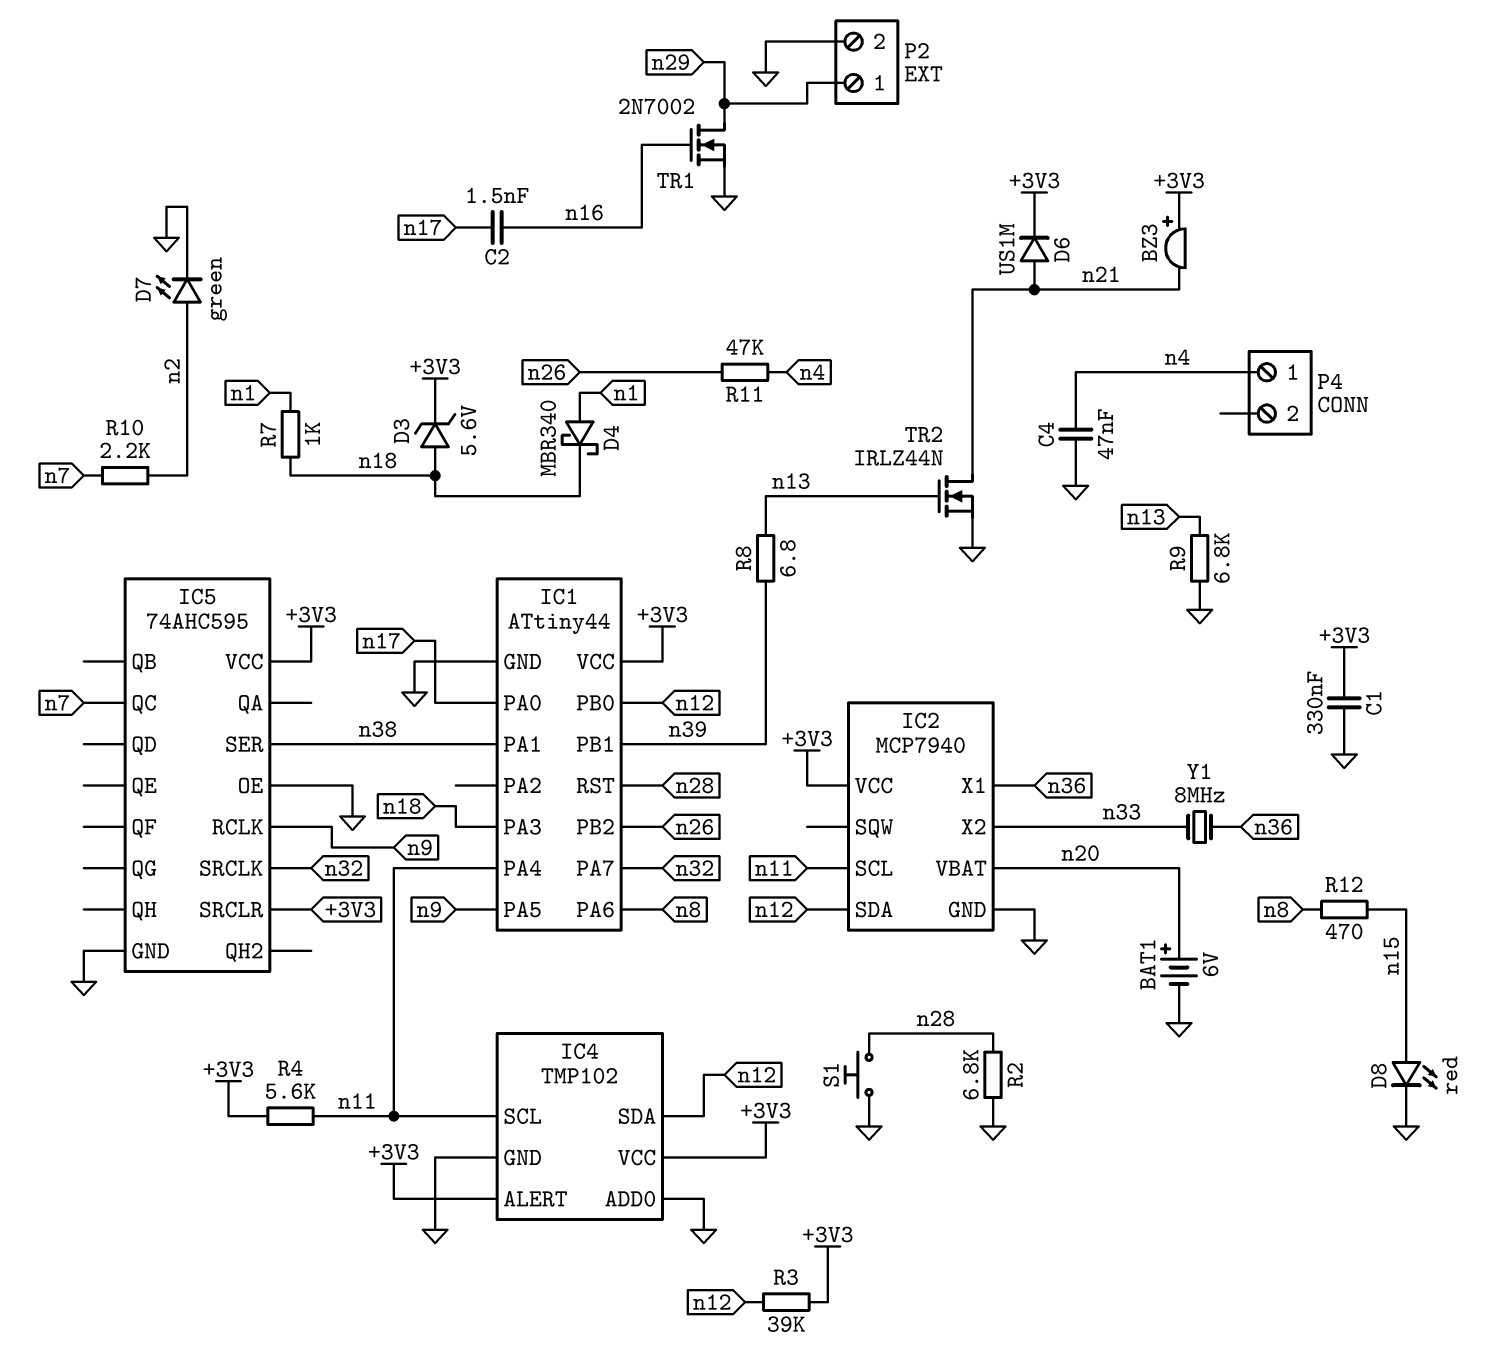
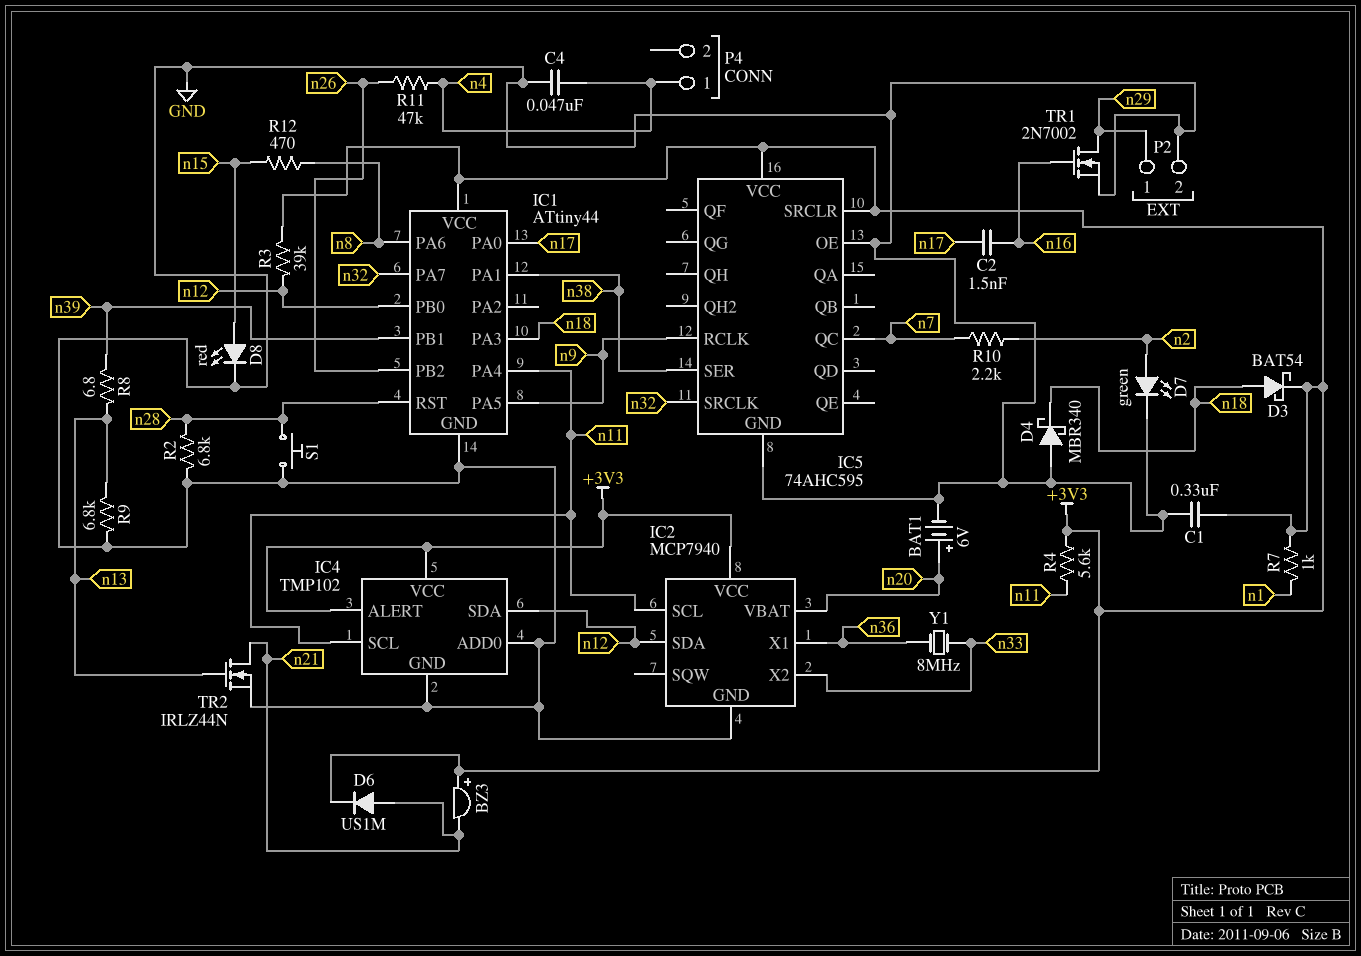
D3: zener 5.6V (A n18, K +3V3) -> schottky BAT54 (A n18, K +3V3)
D4: schottky MBR340 (A n1, K n18) -> schottky MBR340 (A GND, K n18)
R7: 1k (n1, n18) -> 1k (+3V3, n1)

